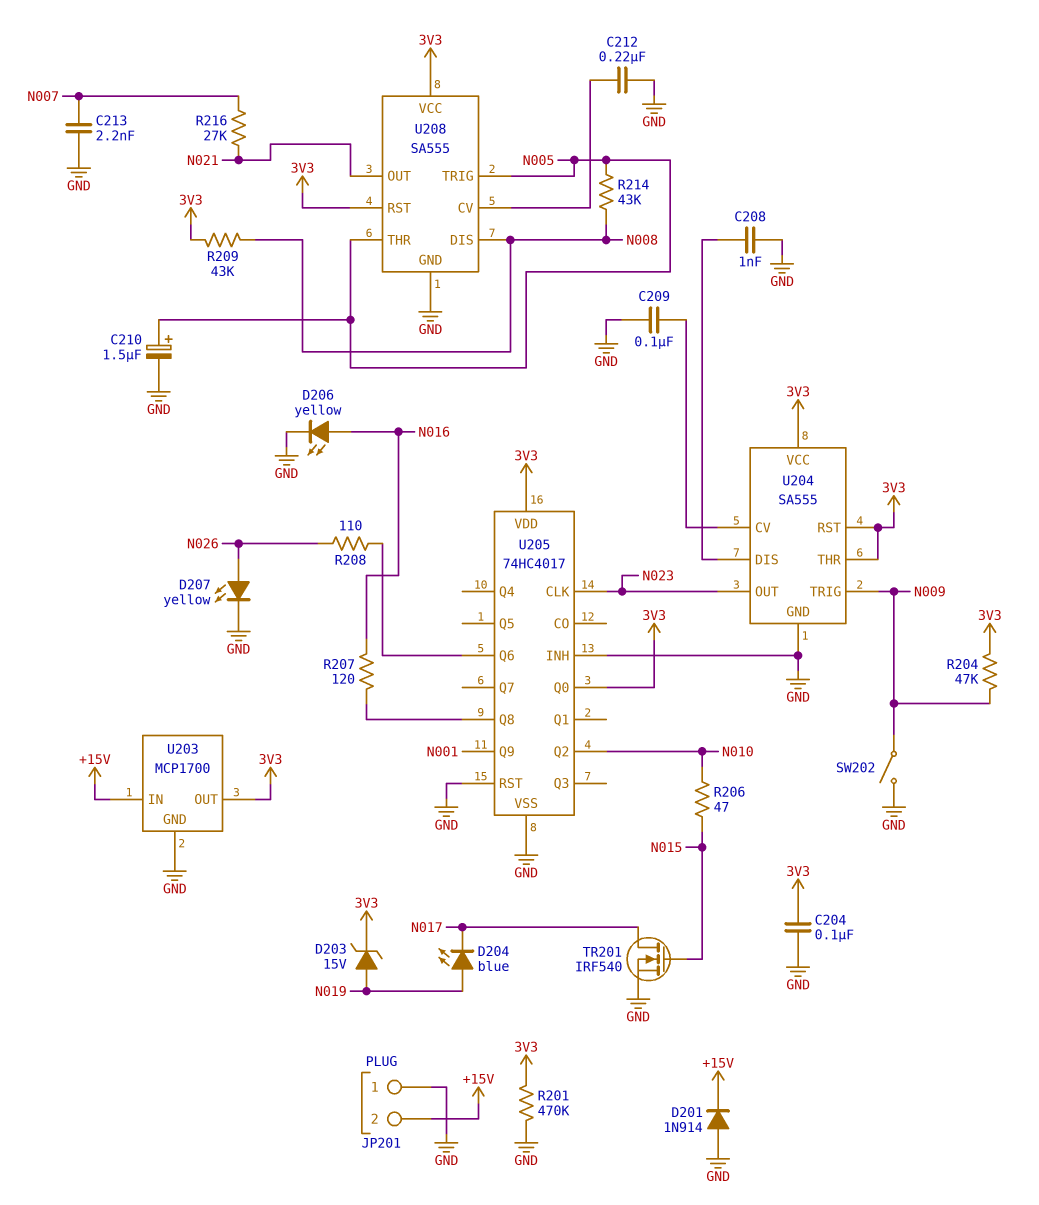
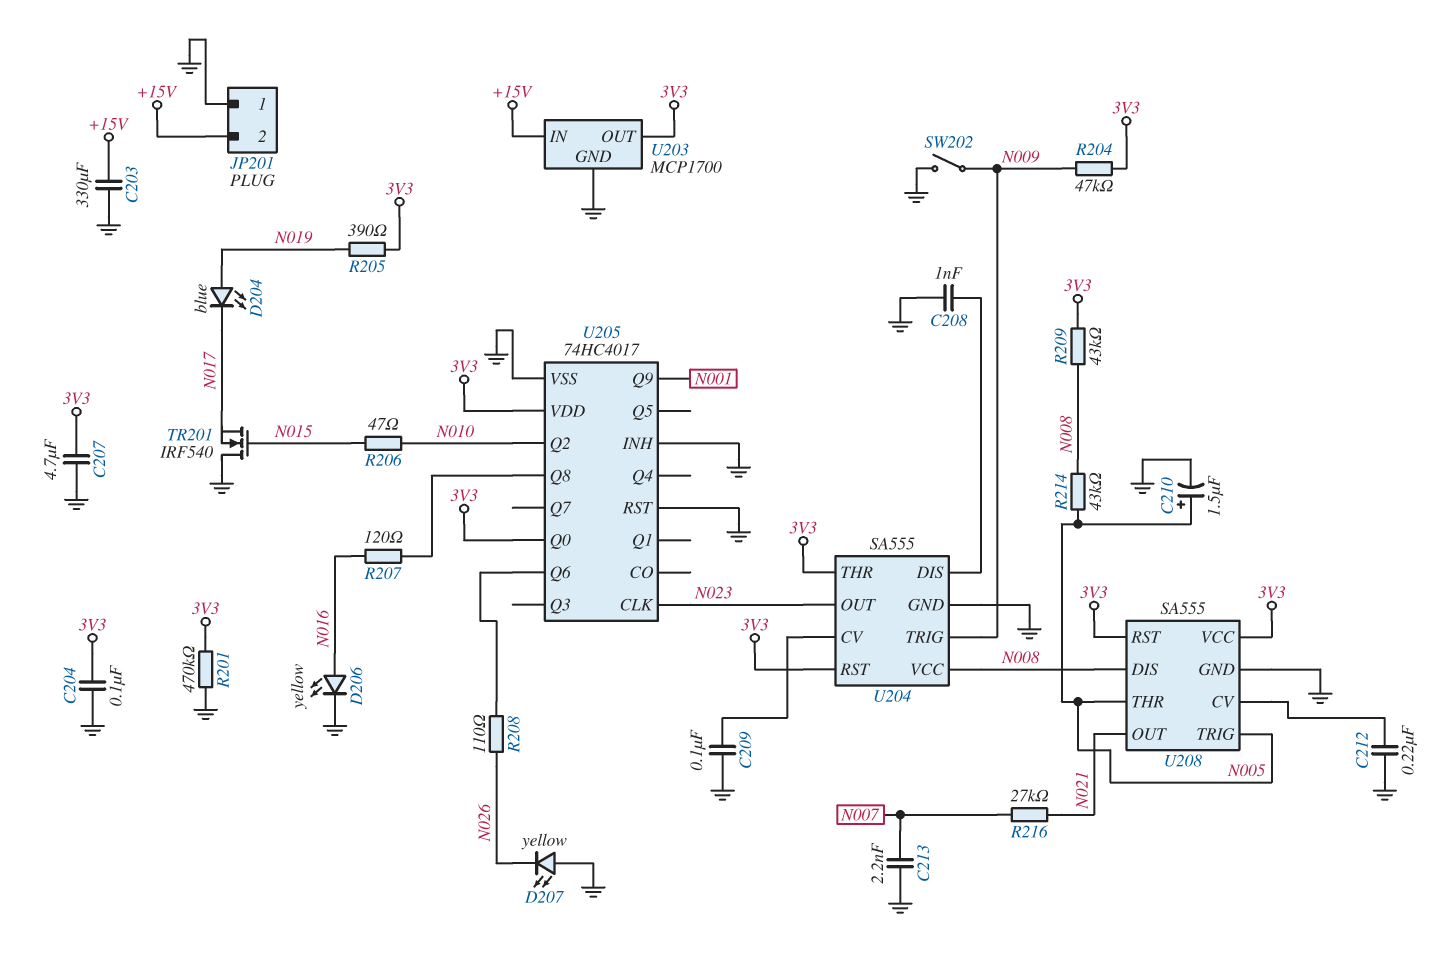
C203: none -> 330uF (+15V, GND)
C207: none -> 4.7uF (3V3, GND)
D201: diode 1N914 (A GND, K +15V) -> none
D203: zener 15V (A N019, K 3V3) -> none
D207: LED yellow (A N026, K GND) -> LED yellow (A GND, K N026)
R205: none -> 390 (3V3, N019)
TR201: NMOS IRF540 (G N015, D N017, S GND) -> NMOS IRF540 (G N015, D GND, S N017)
U204 pin VCC: 3V3 -> N008

